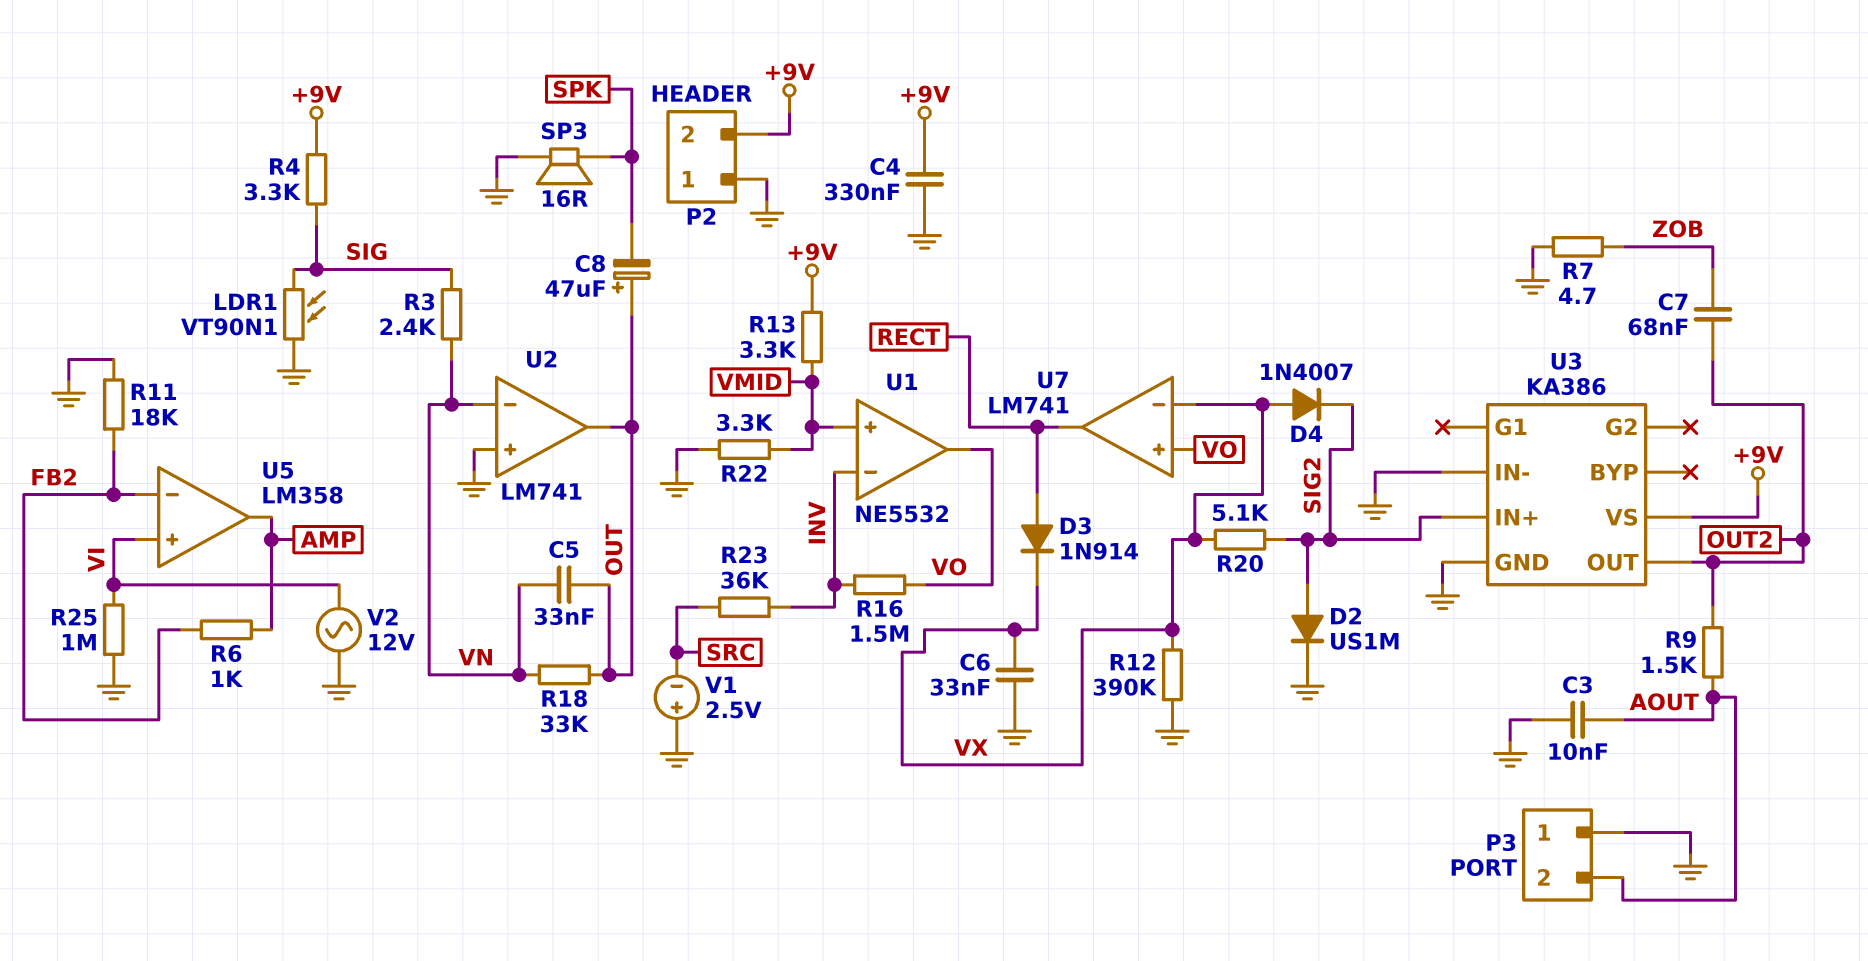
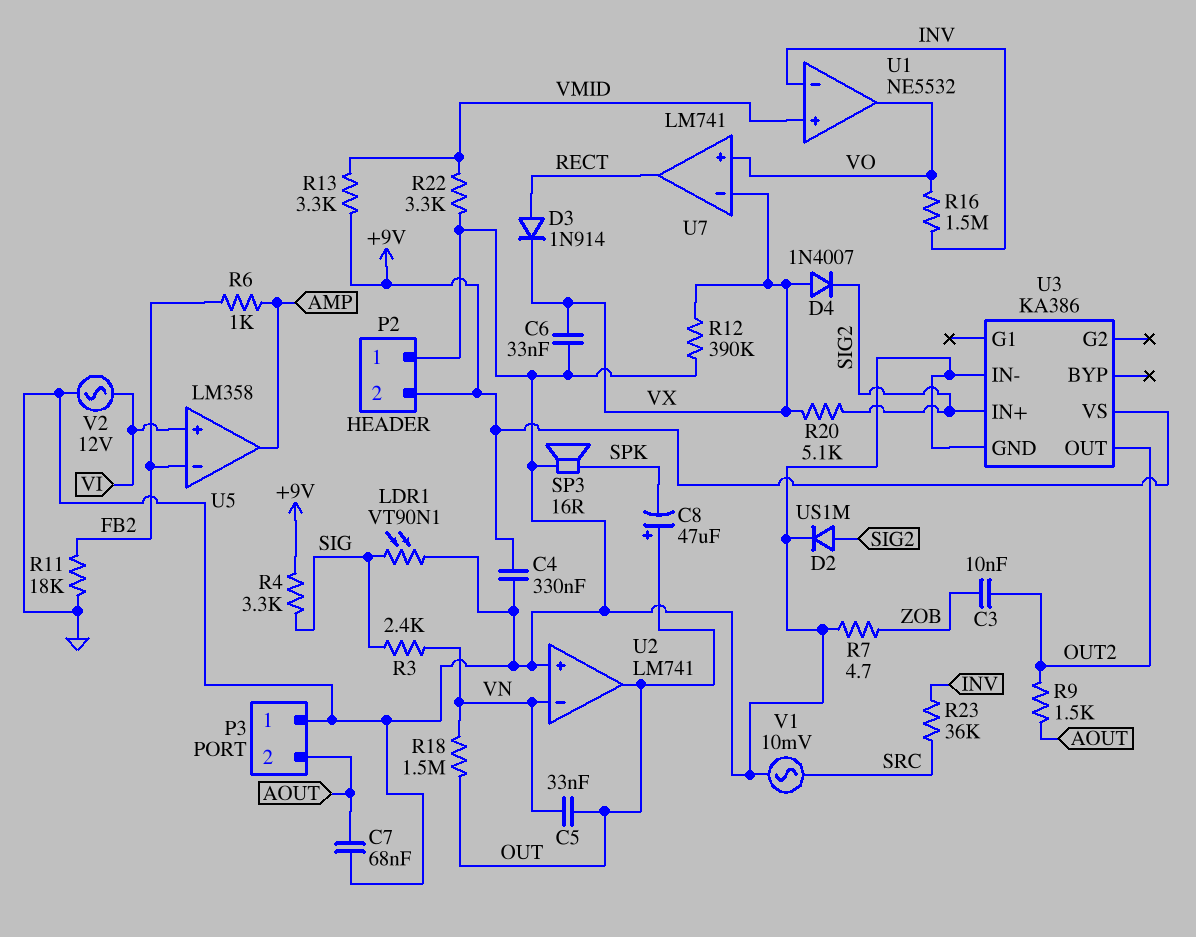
C3: 10nF (AOUT, GND) -> 10nF (OUT2, ZOB)
C7: 68nF (OUT2, ZOB) -> 68nF (AOUT, GND)
R18: 33k (OUT, VN) -> 1.5M (OUT, VN)
R25: 1M (GND, VI) -> none
V1: 2.5V (plus GND, minus SRC) -> AC 10mV (GND, SRC)

